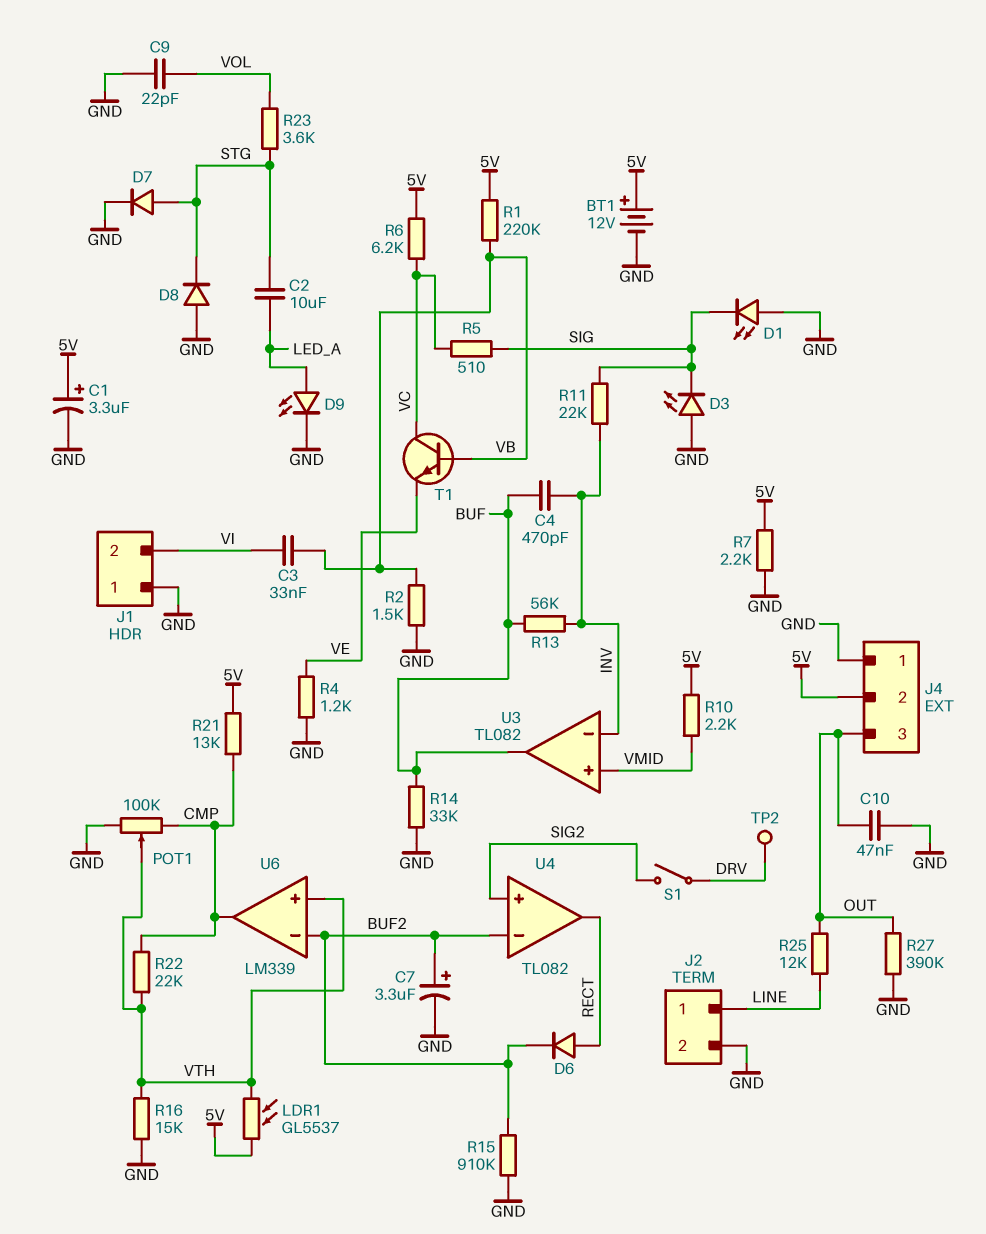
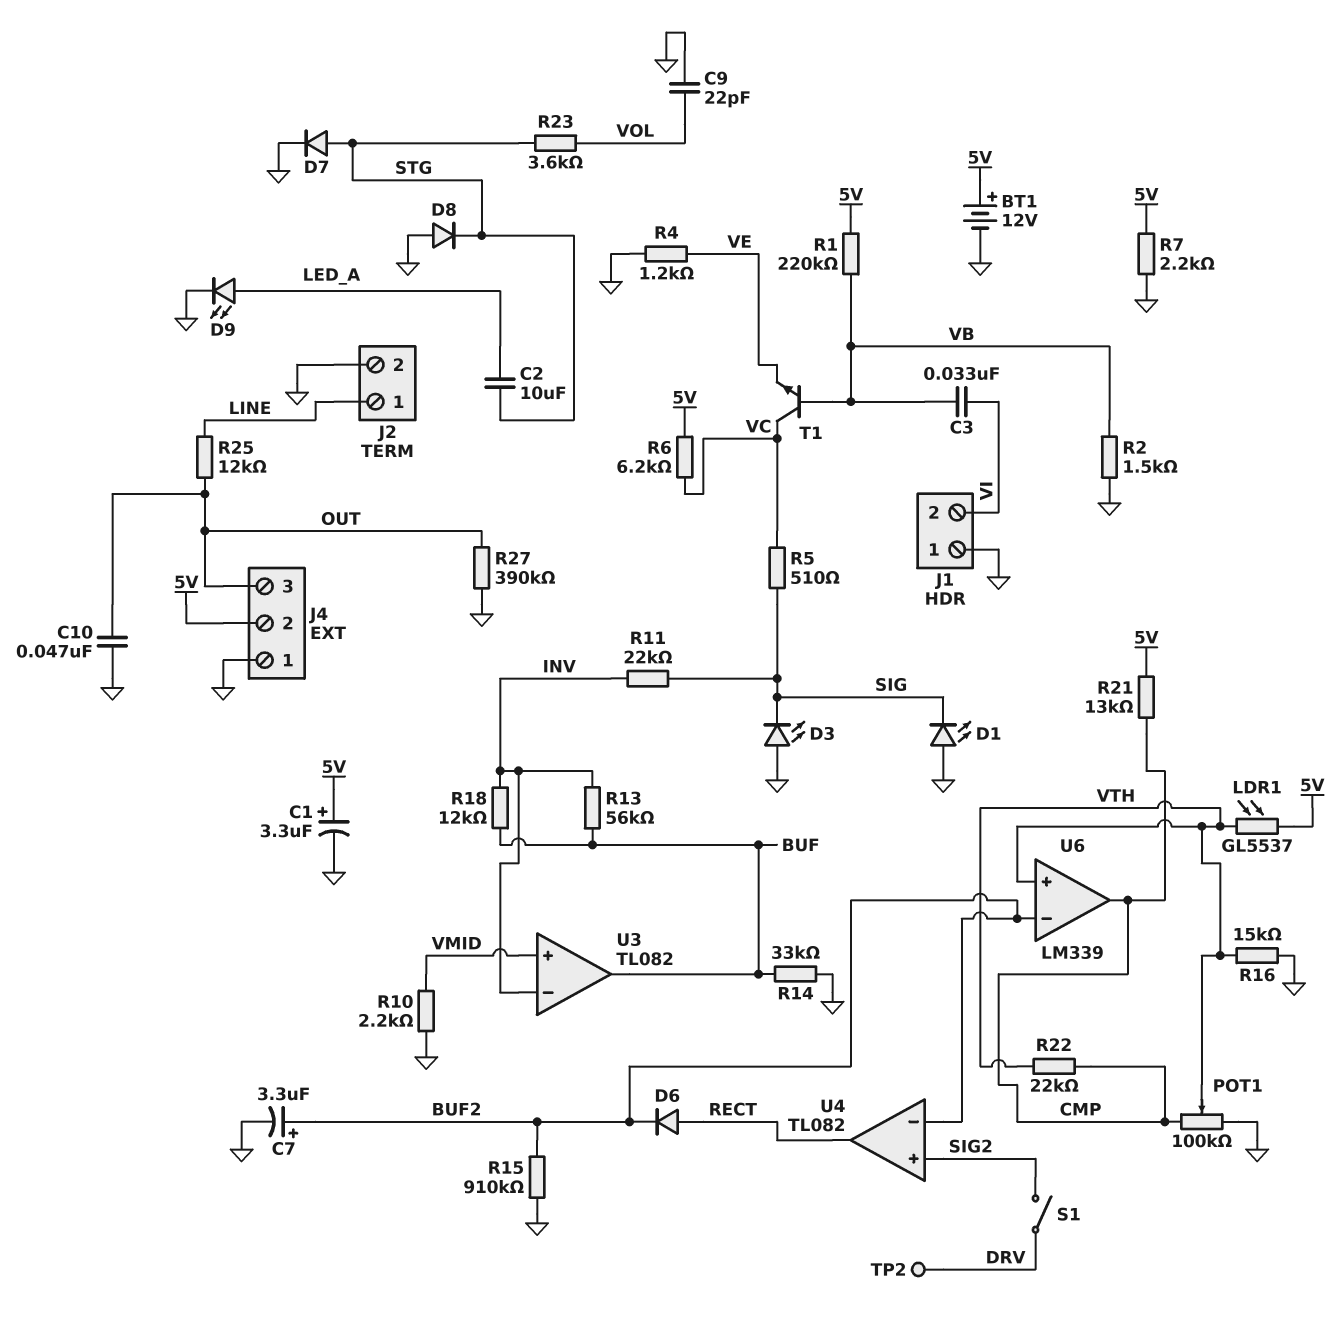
C4: 470pF (BUF, INV) -> none
R10: 2.2k (5V, VMID) -> 2.2k (GND, VMID)
R18: none -> 12k (BUF, INV)

